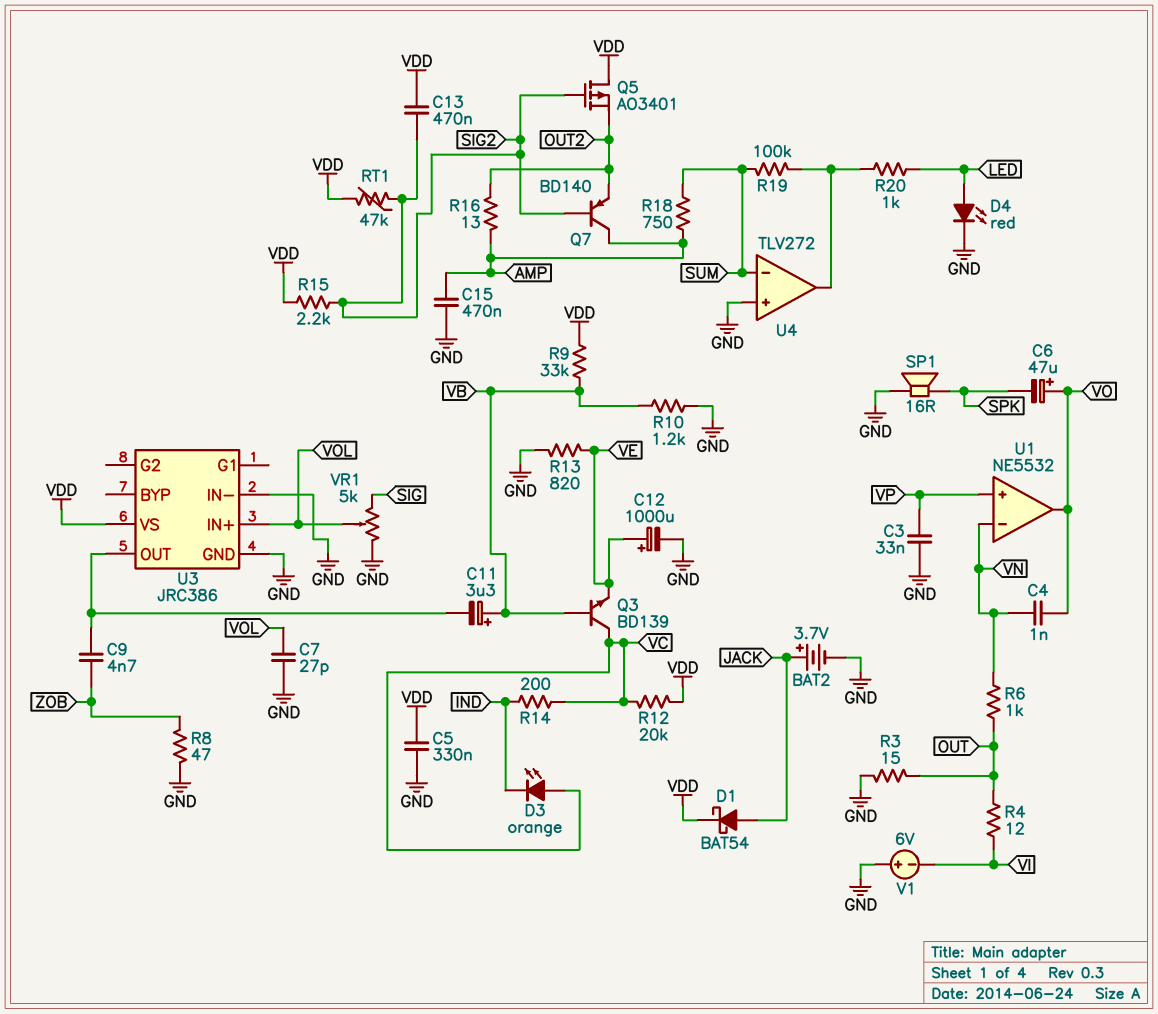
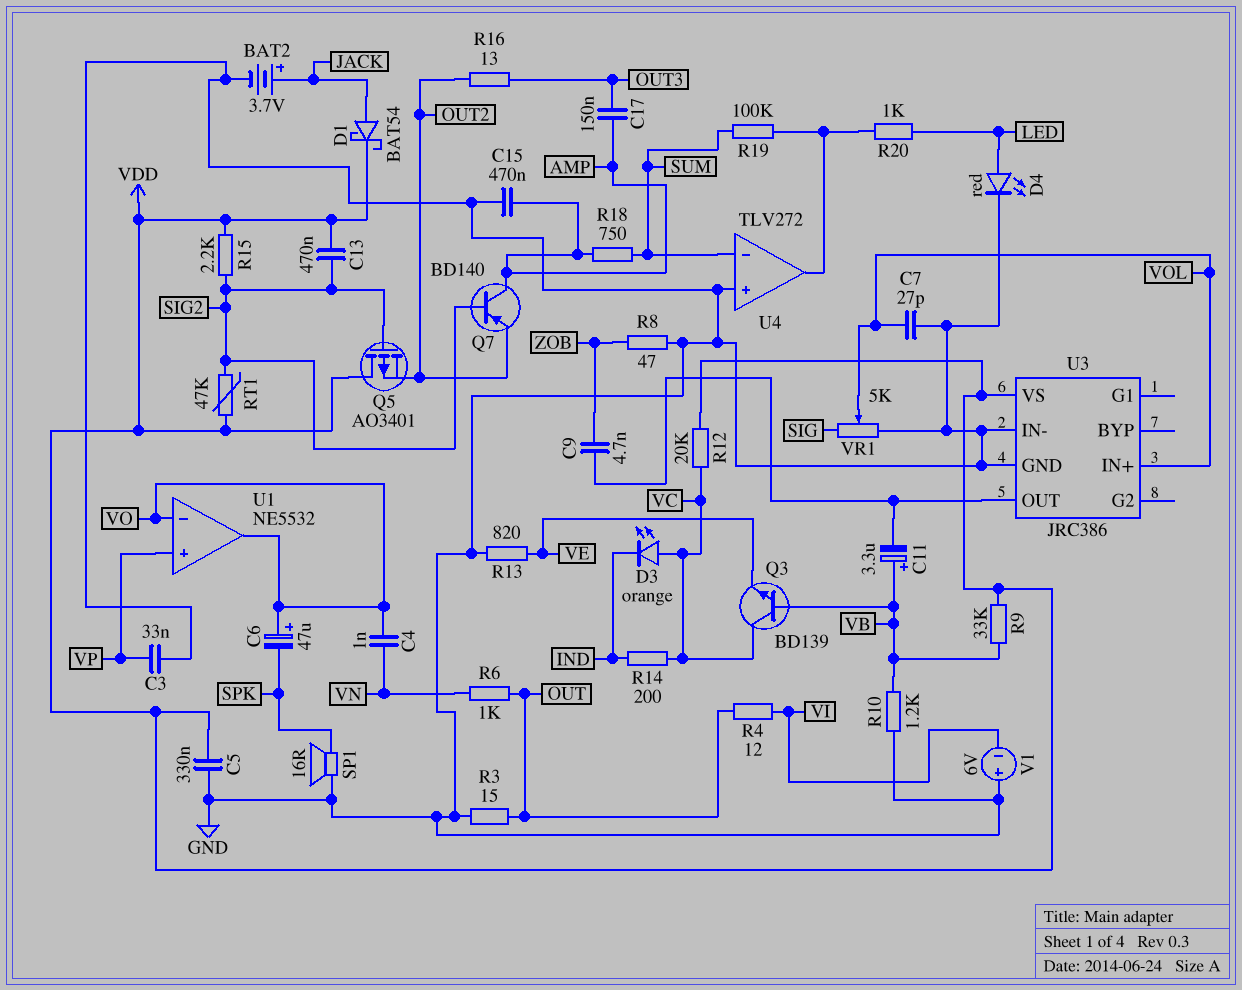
C12: 1000uF (plus VE, minus GND) -> none
C17: none -> 150nF (AMP, OUT3)
R16: 13 (AMP, OUT2) -> 13 (OUT2, OUT3)
U1 pin in-: VN -> VO

